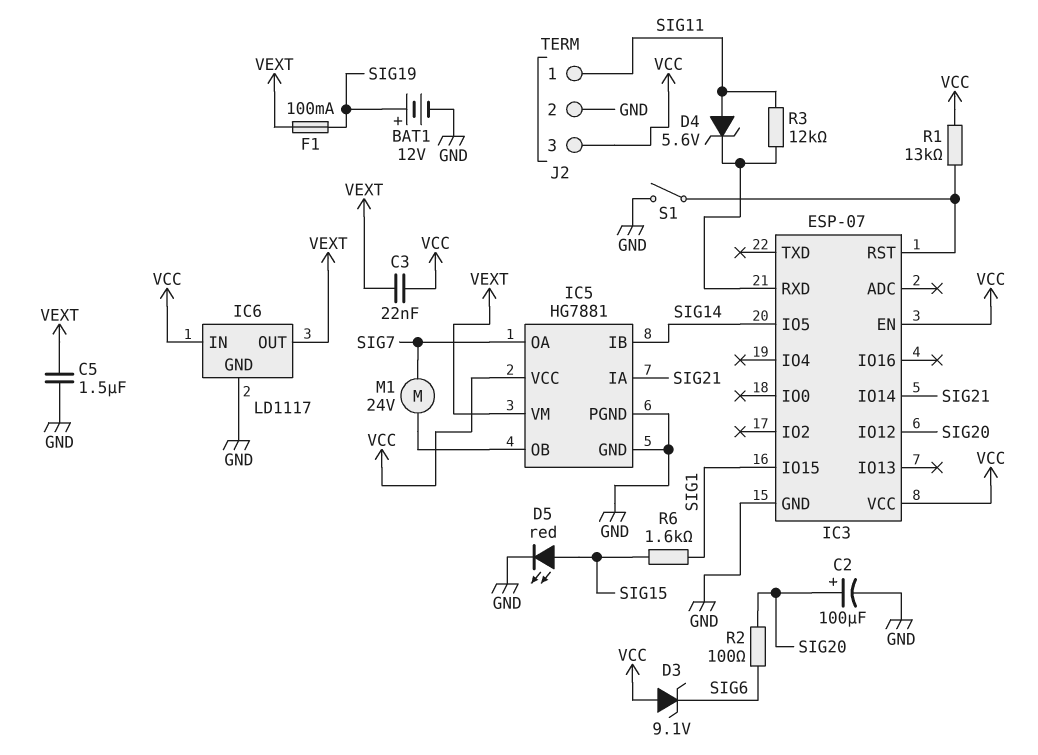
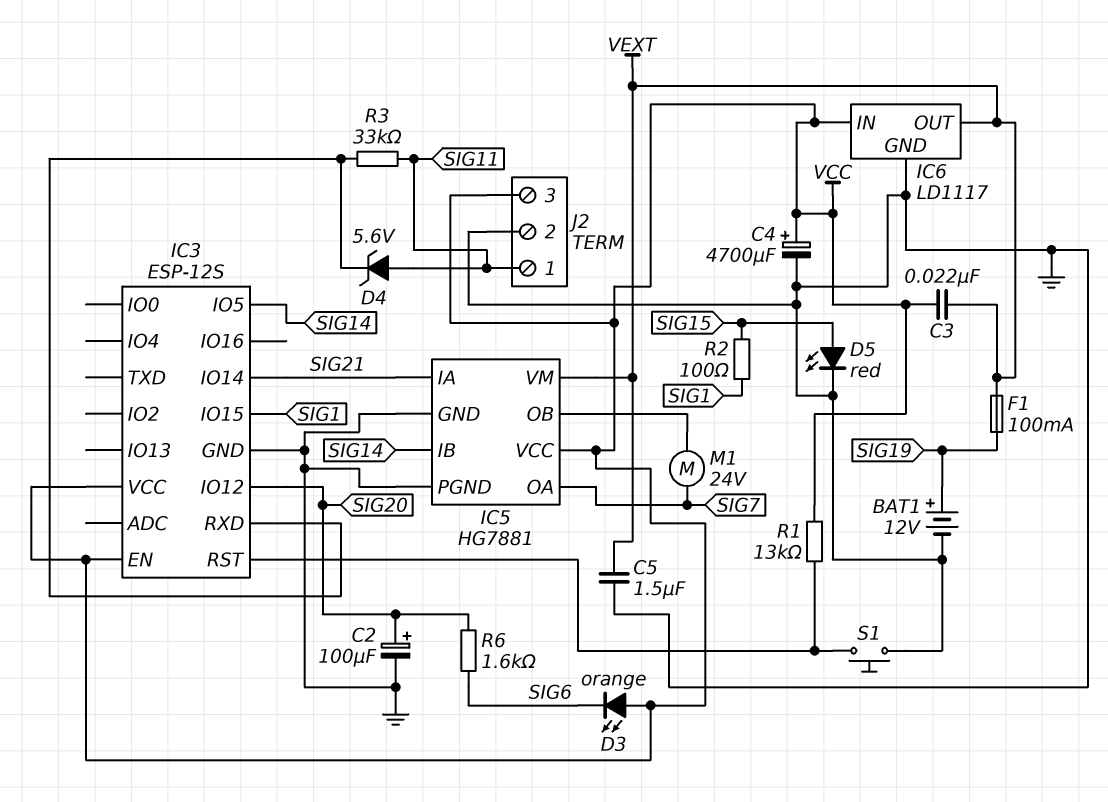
C4: none -> 4700uF (plus VCC, minus GND)
D3: zener 9.1V (A VCC, K SIG6) -> LED orange (A VCC, K SIG6)
IC3: ESP-07 -> ESP-12S
R2: 100 (SIG6, SIG20) -> 100 (SIG1, SIG15)
R3: 12k (IC3/RXD, SIG11) -> 33k (IC3/RXD, SIG11)
R6: 1.6k (SIG1, SIG15) -> 1.6k (SIG6, SIG20)
S1: switch (GND, IC3/RST) -> button (GND, IC3/RST)

